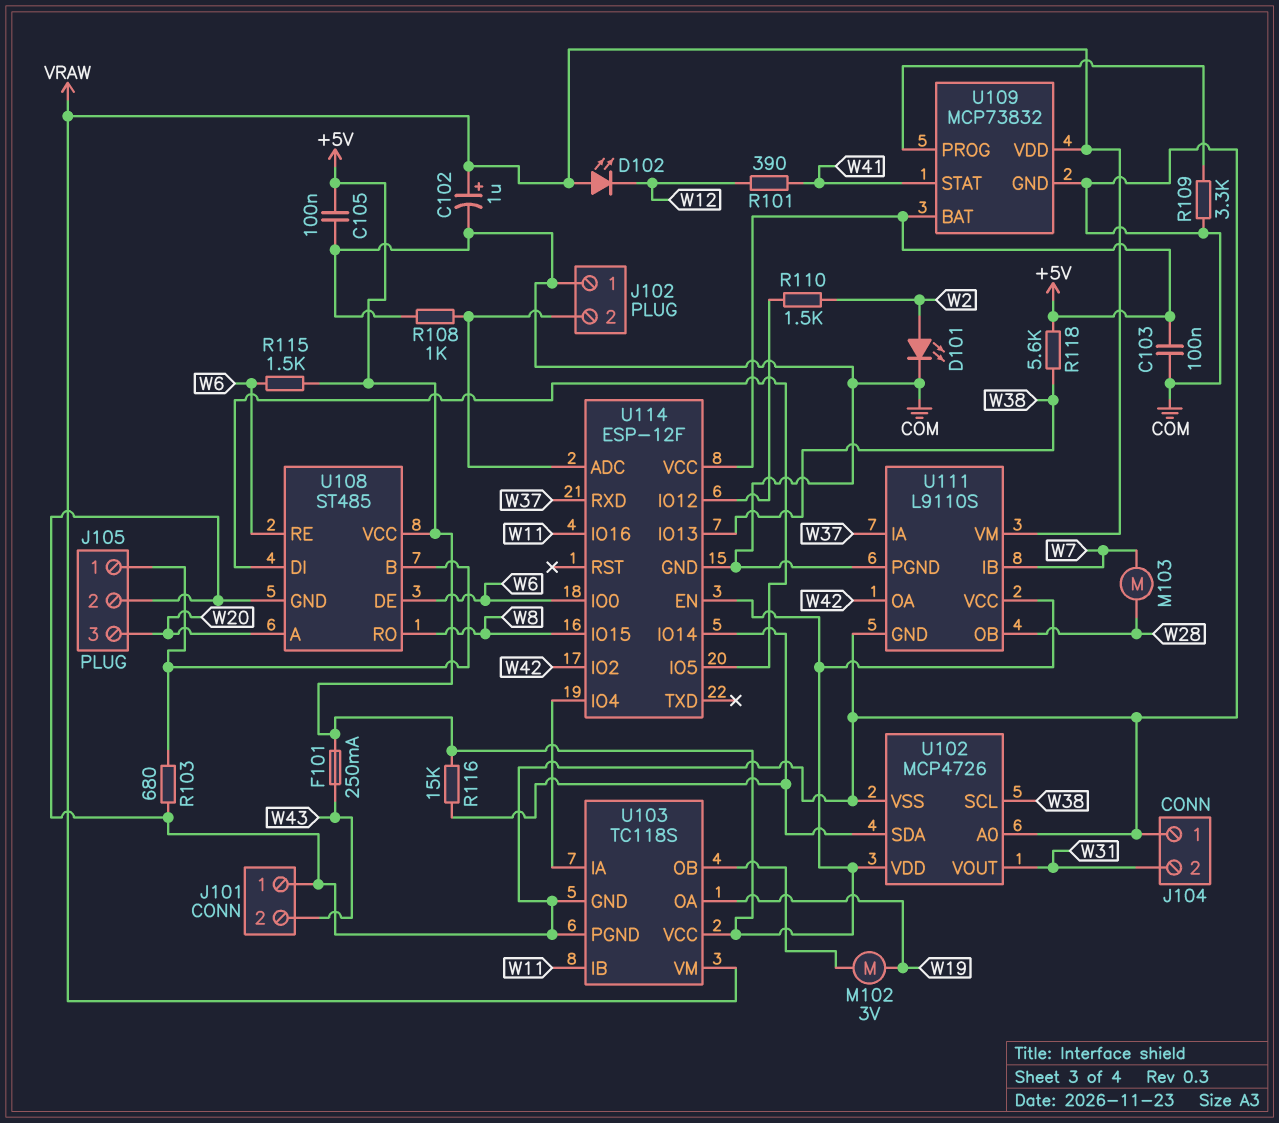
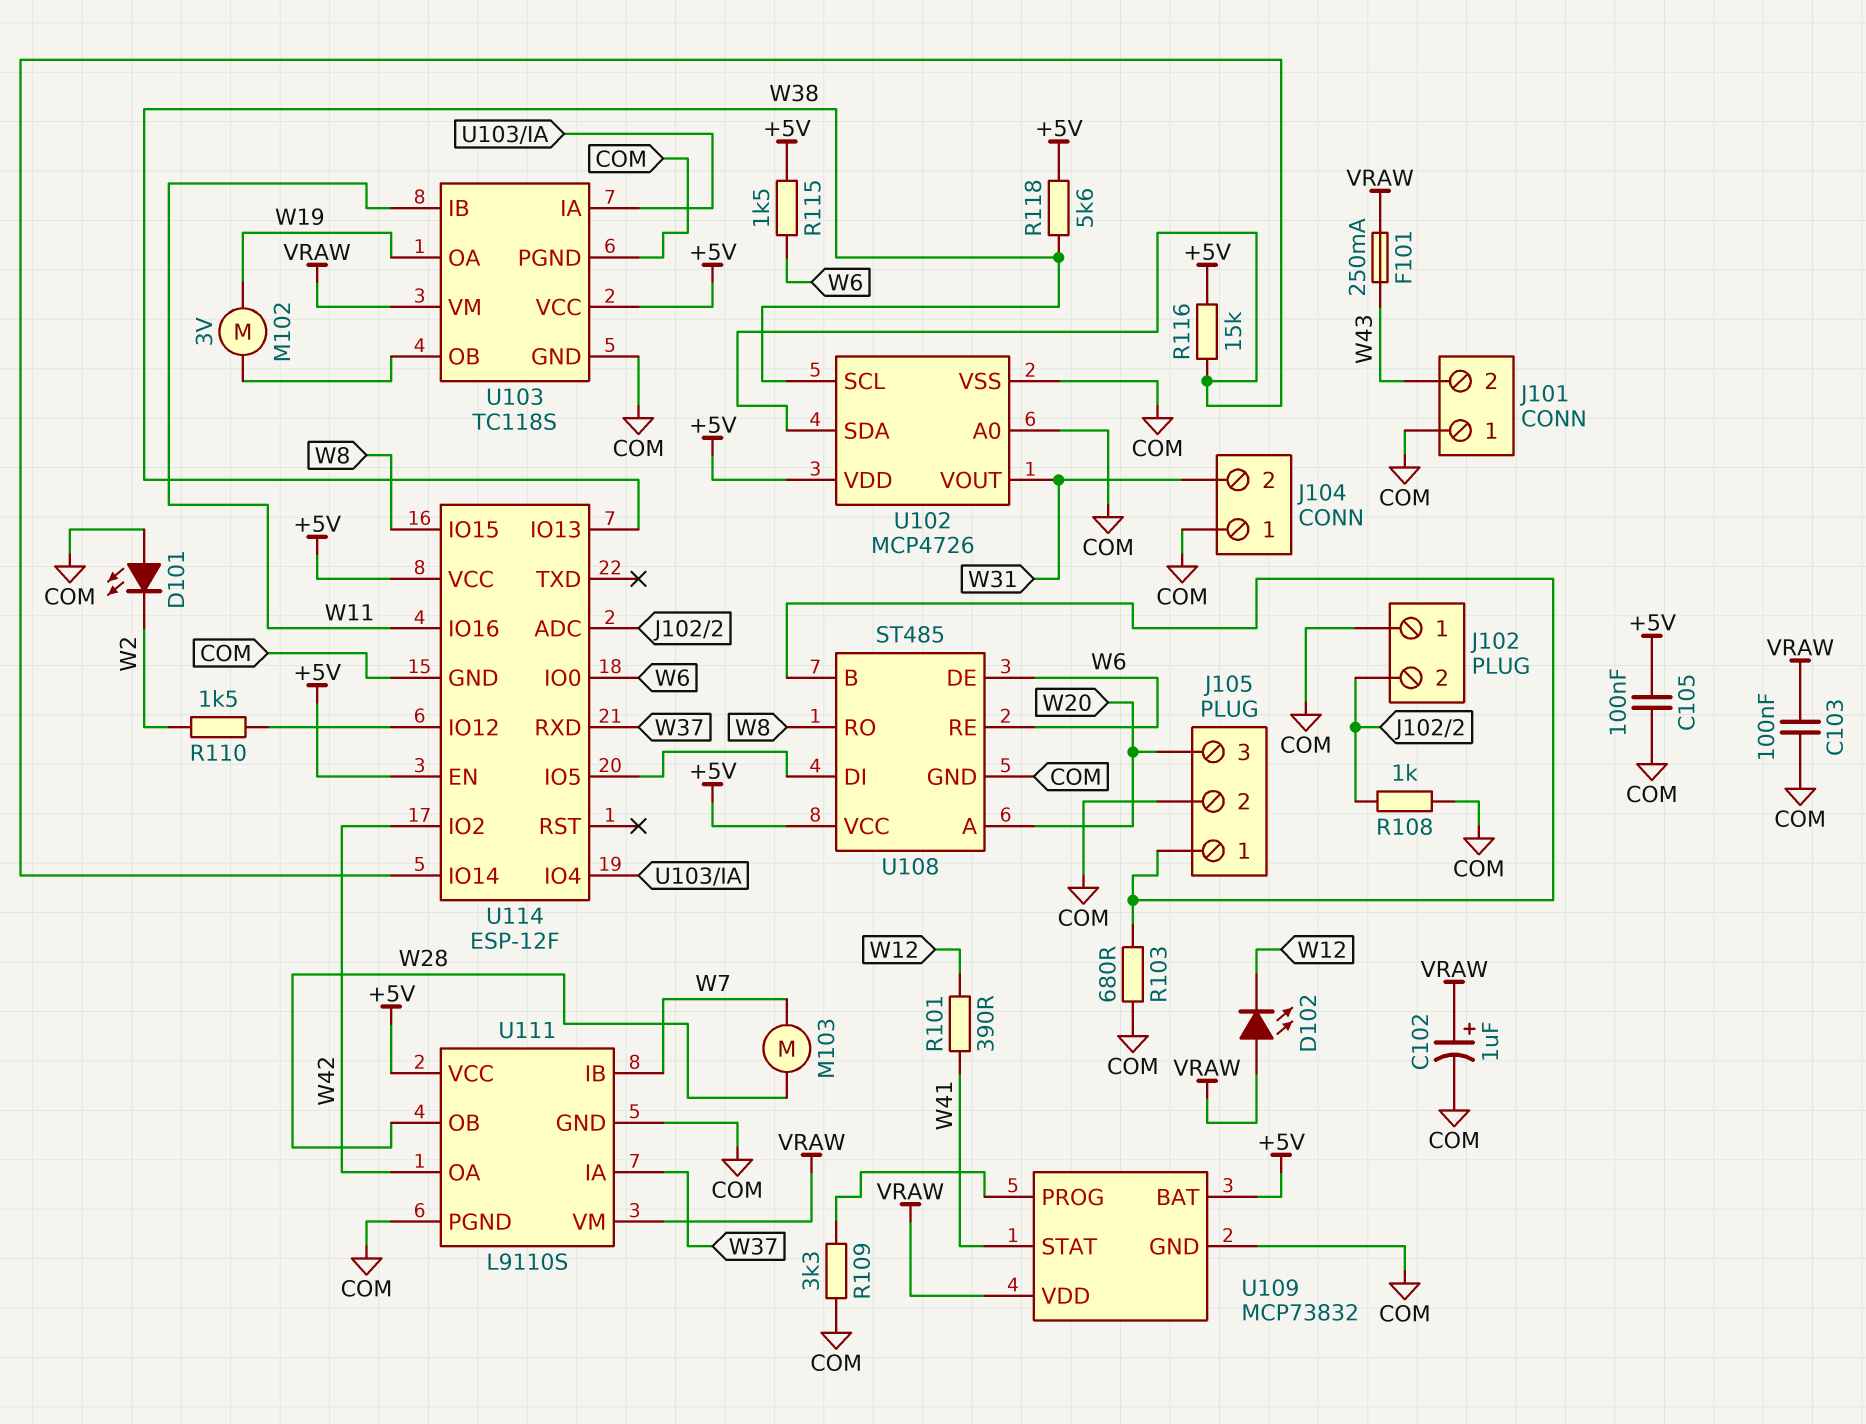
C103: 100nF (+5V, COM) -> 100nF (COM, VRAW)
D101: LED (A W2, K COM) -> LED (A COM, K W2)
F101: 250mA (+5V, W43) -> 250mA (VRAW, W43)

